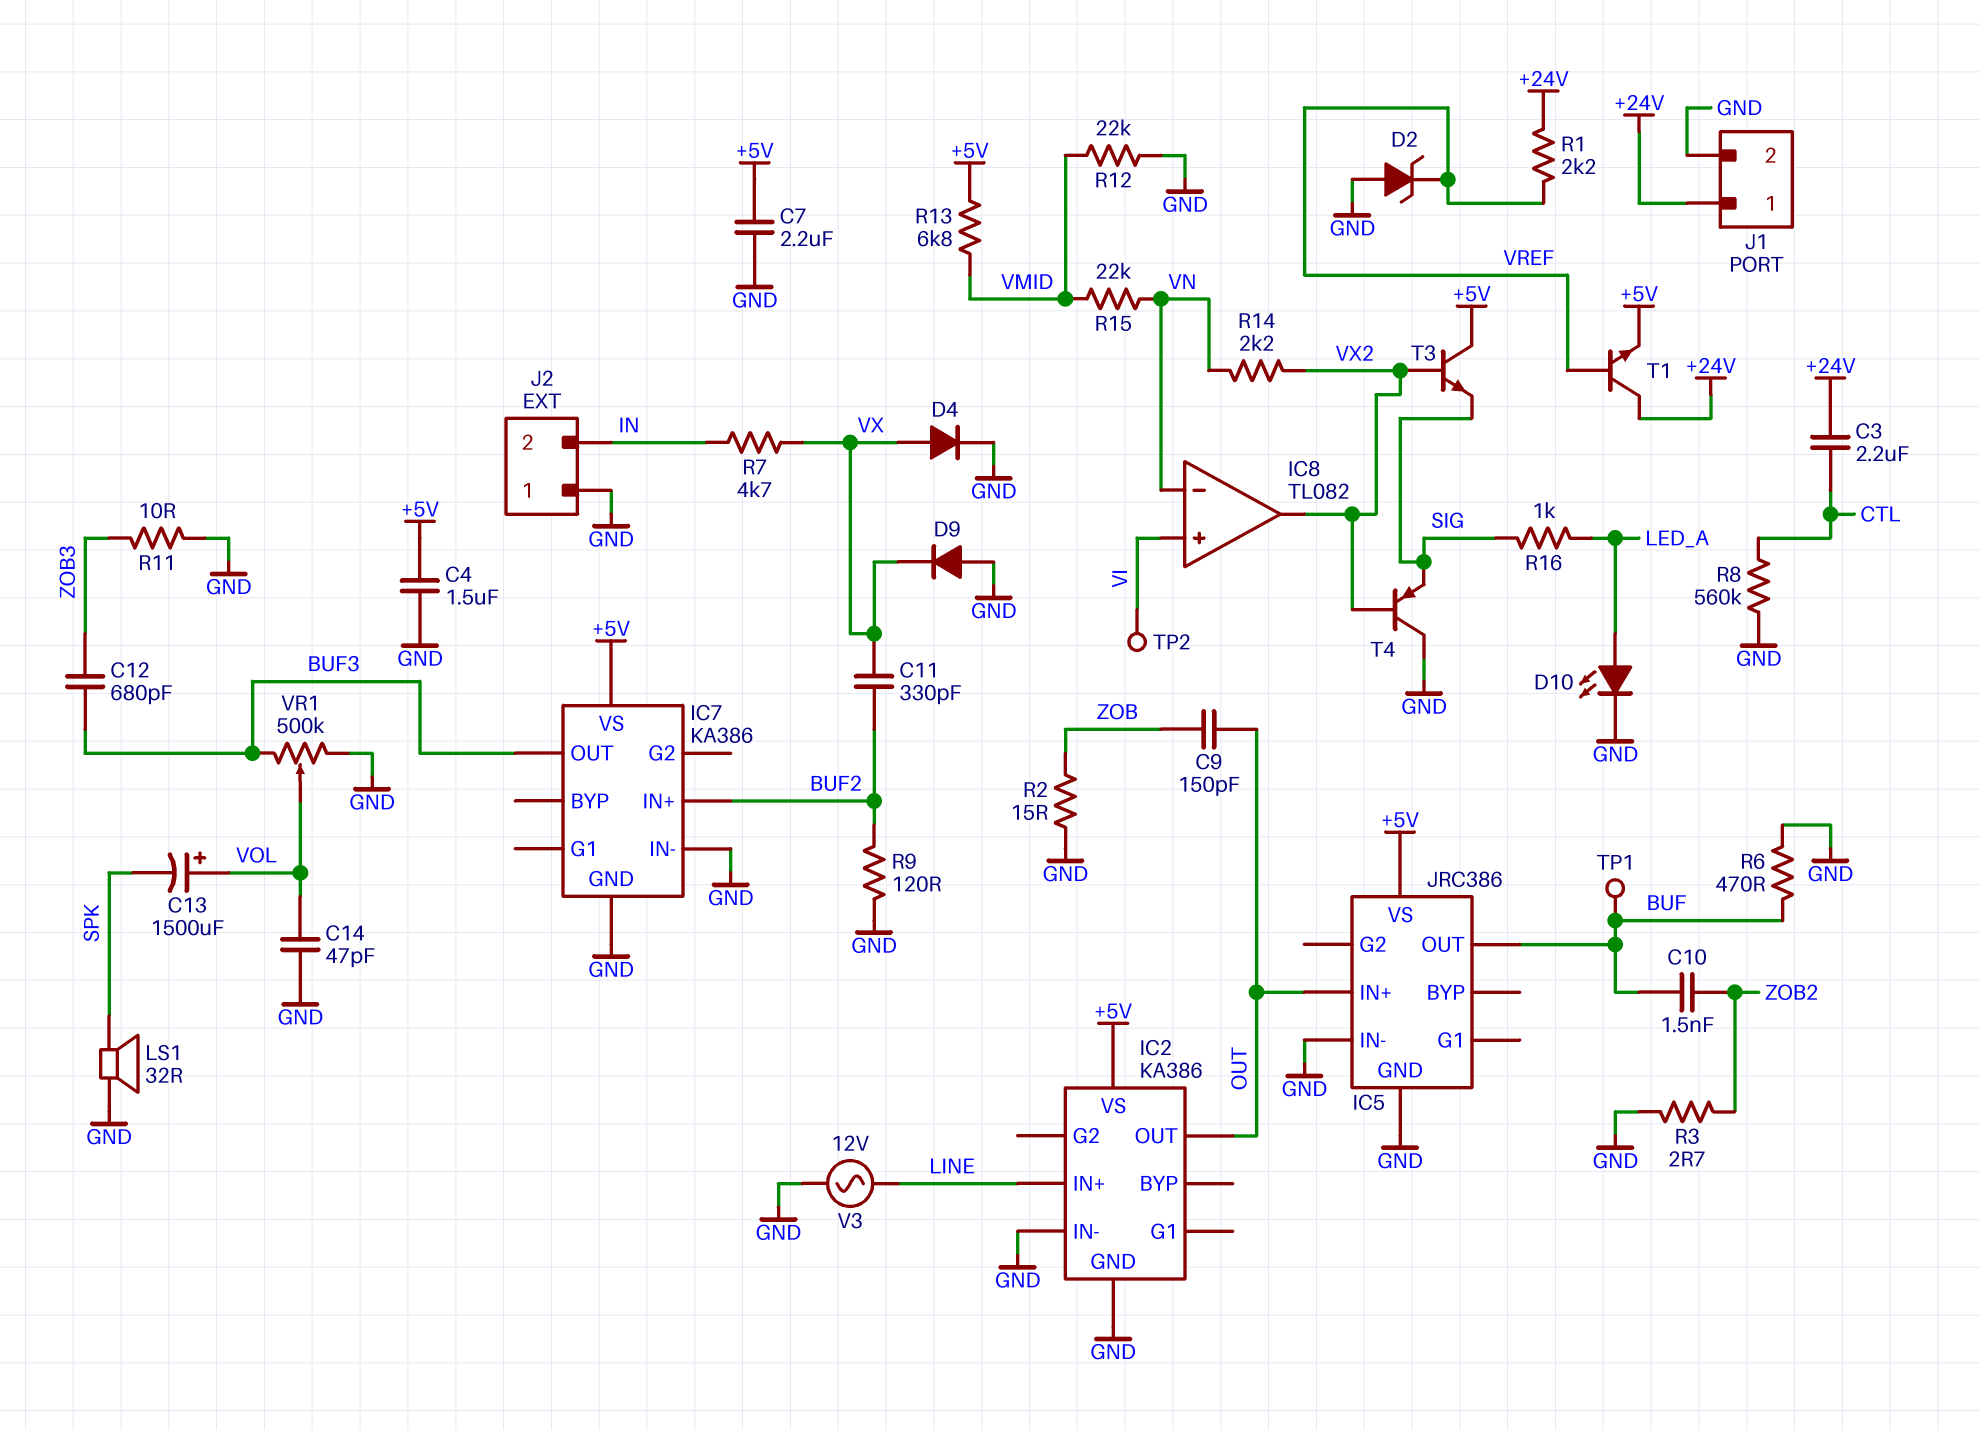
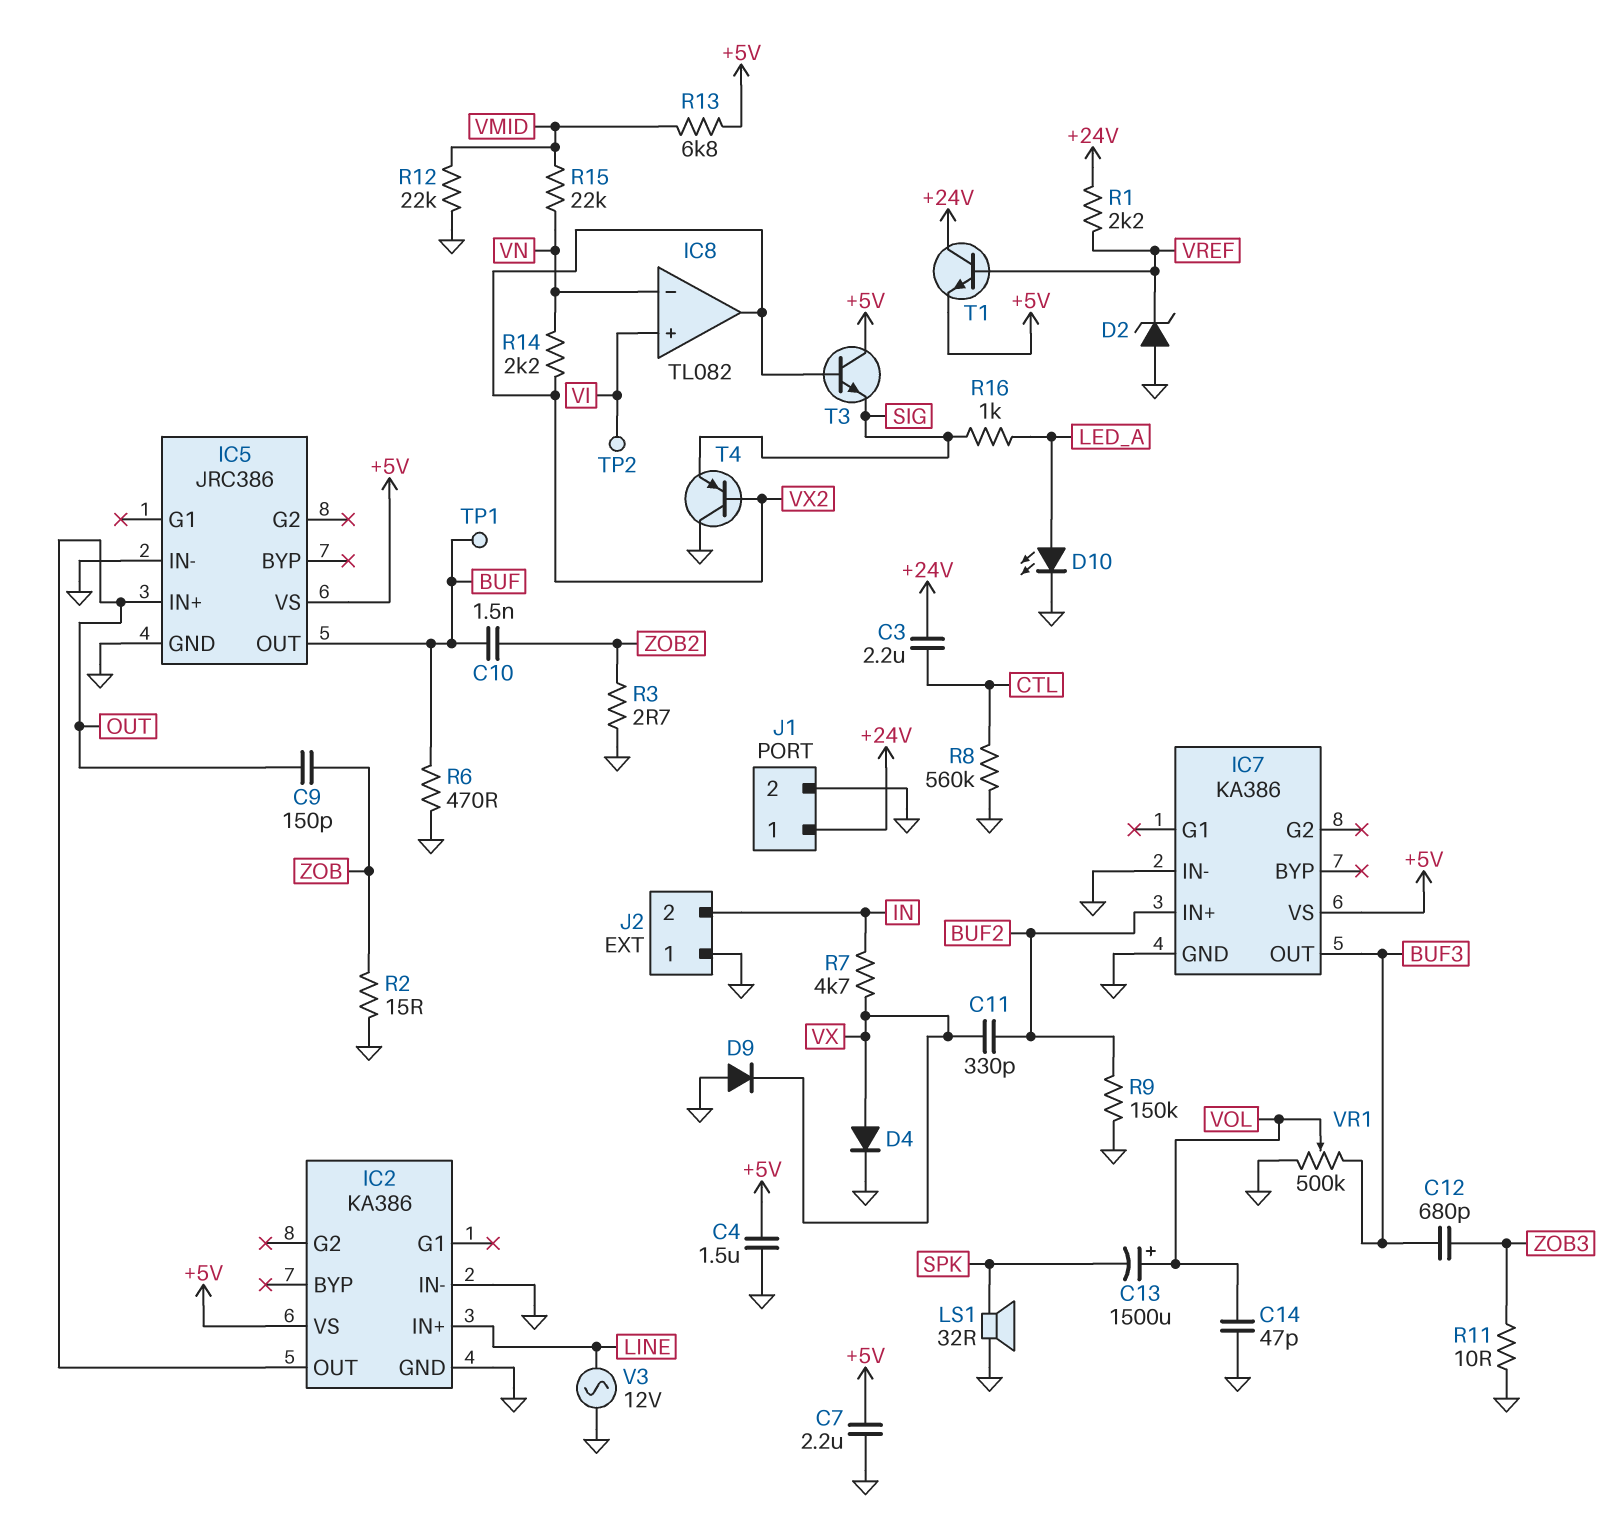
R9: 120 (BUF2, GND) -> 150k (BUF2, GND)

